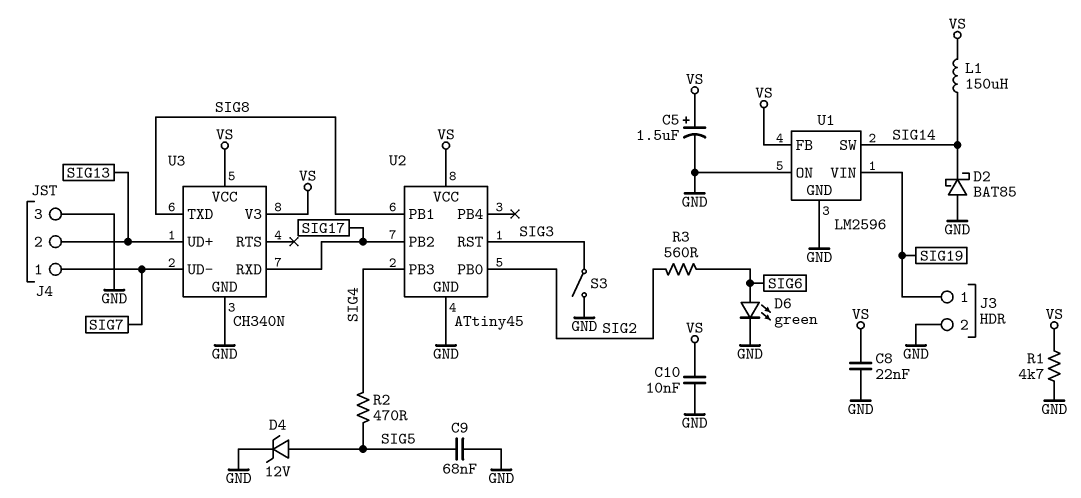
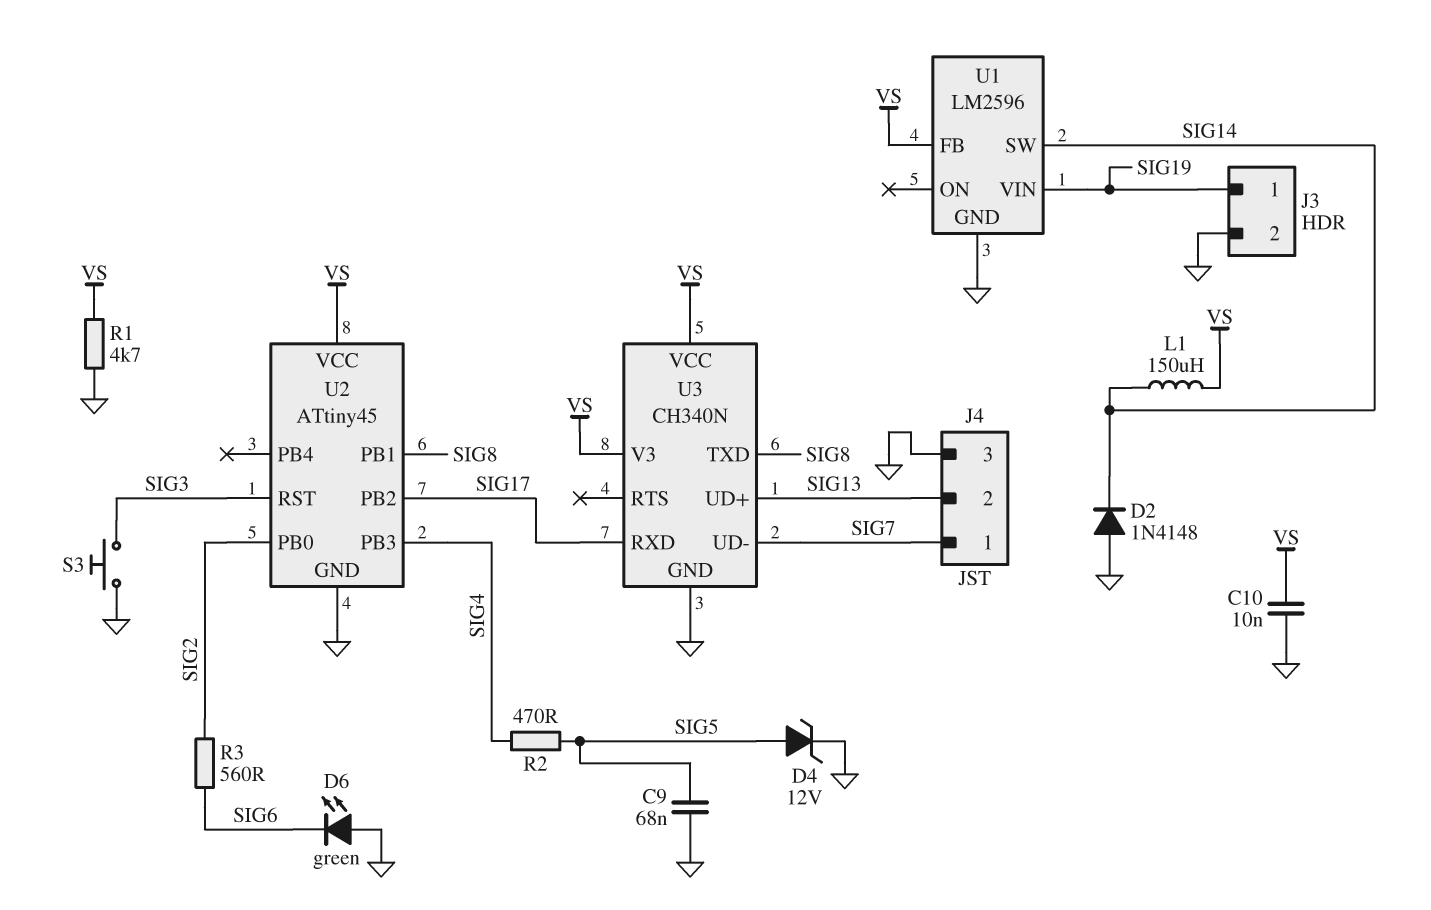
C5: 1.5uF (plus VS, minus GND) -> none
C8: 22nF (GND, VS) -> none
D2: schottky BAT85 (A GND, K SIG14) -> diode 1N4148 (A GND, K SIG14)
D6: LED green (A SIG6, K GND) -> LED green (A GND, K SIG6)
S3: switch (GND, SIG3) -> button (GND, SIG3)
U1 pin ON: GND -> none

